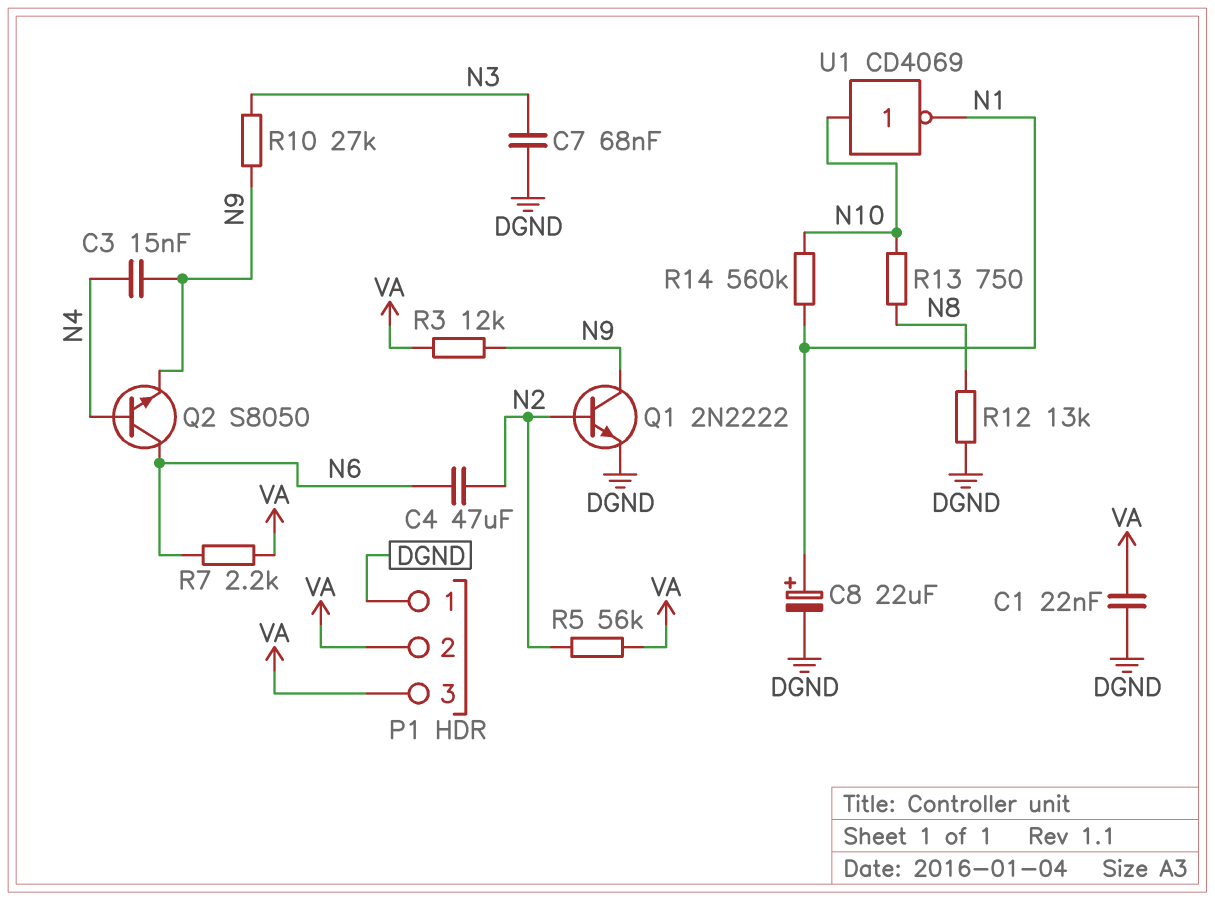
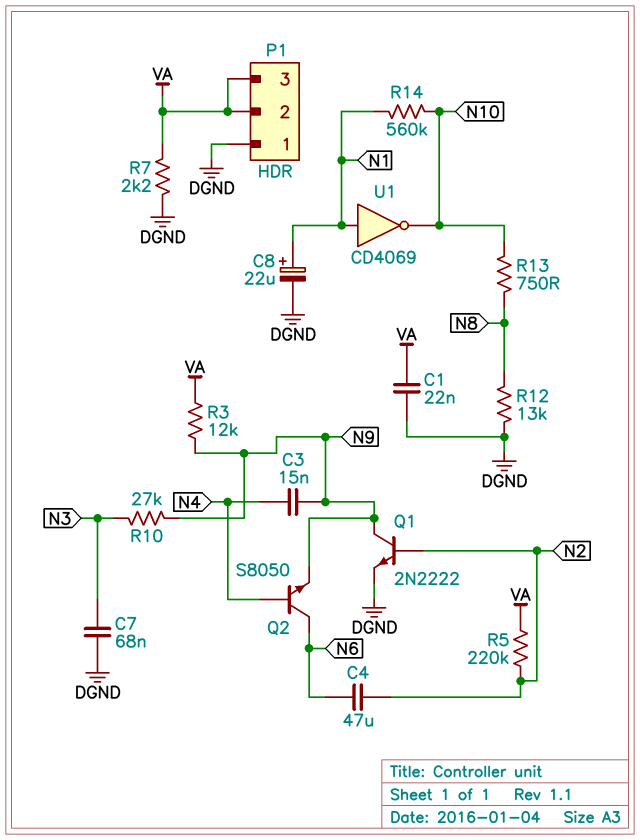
R5: 56k (N2, VA) -> 220k (N2, VA)
R7: 2.2k (N6, VA) -> 2.2k (DGND, VA)
U1: NOT CD4069 (in N10, out N1) -> NOT CD4069 (in N1, out N10)

